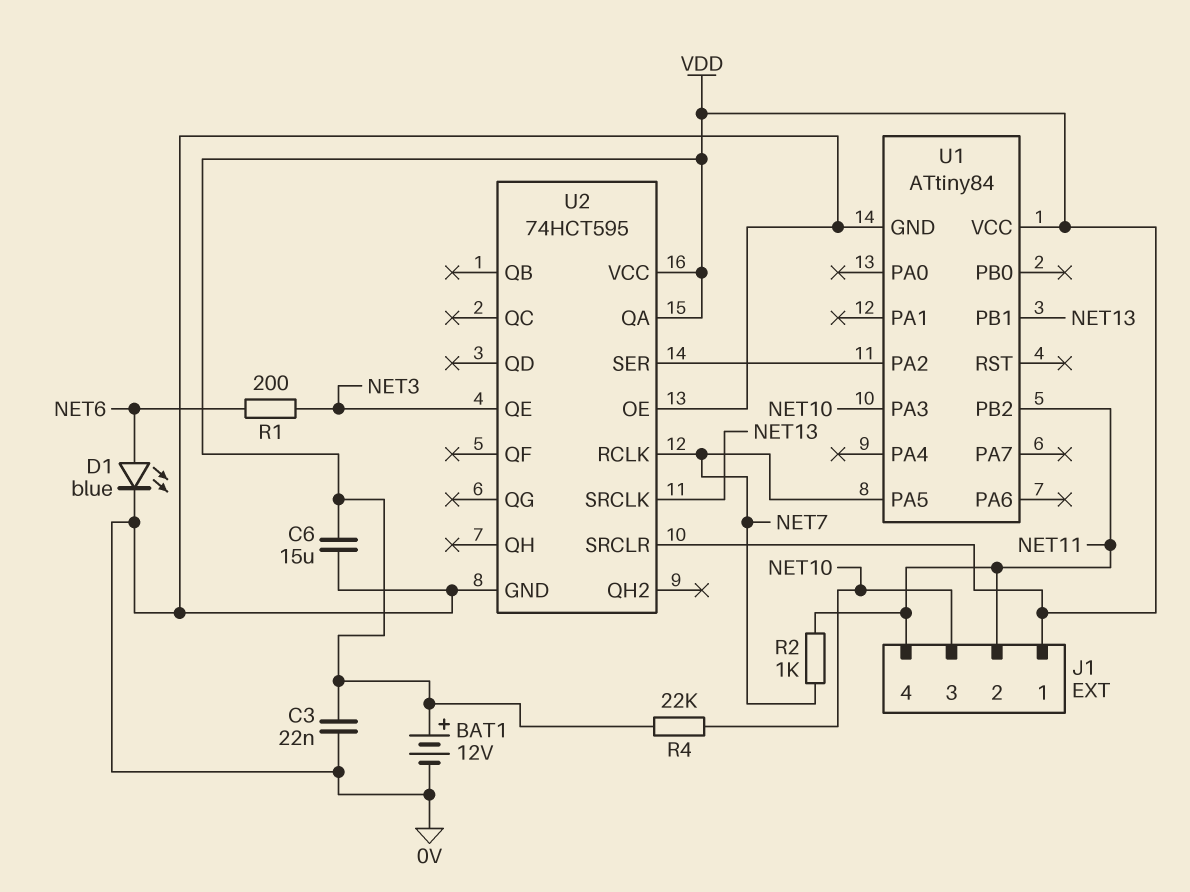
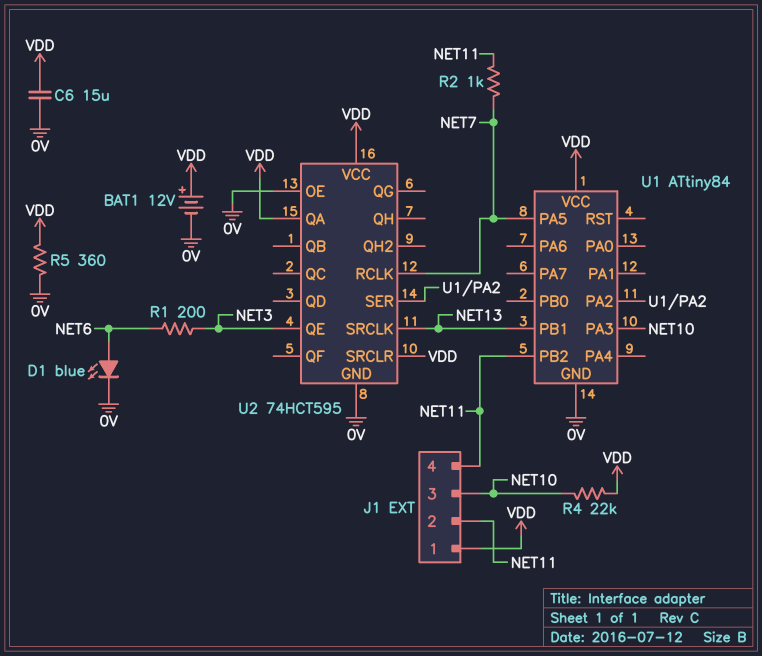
C3: 22nF (0V, VDD) -> none
R5: none -> 360 (0V, VDD)

